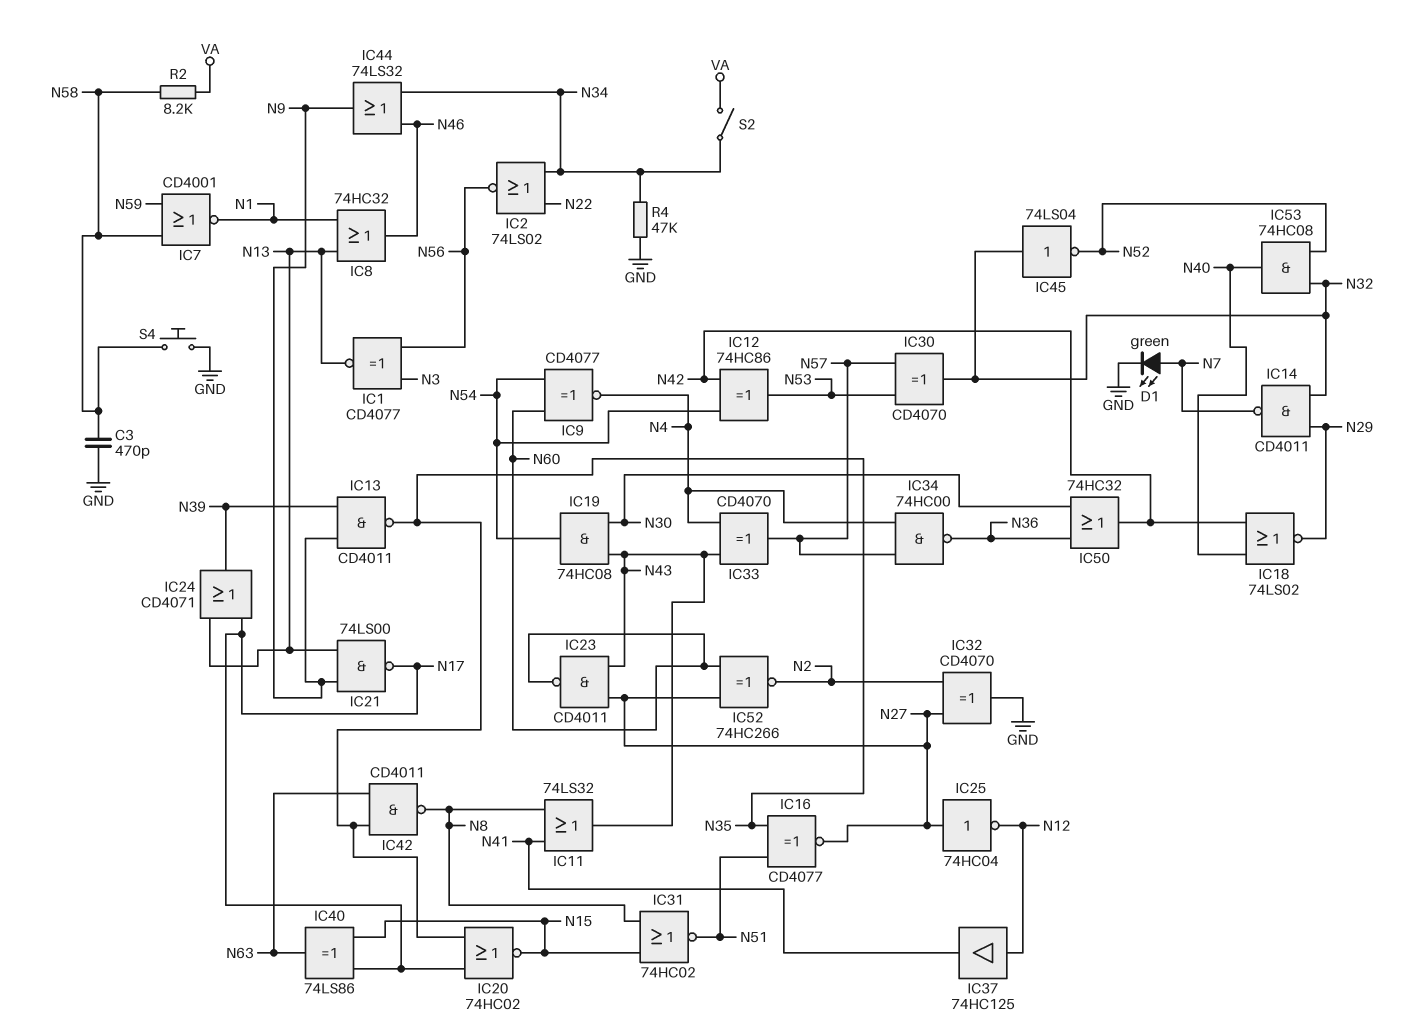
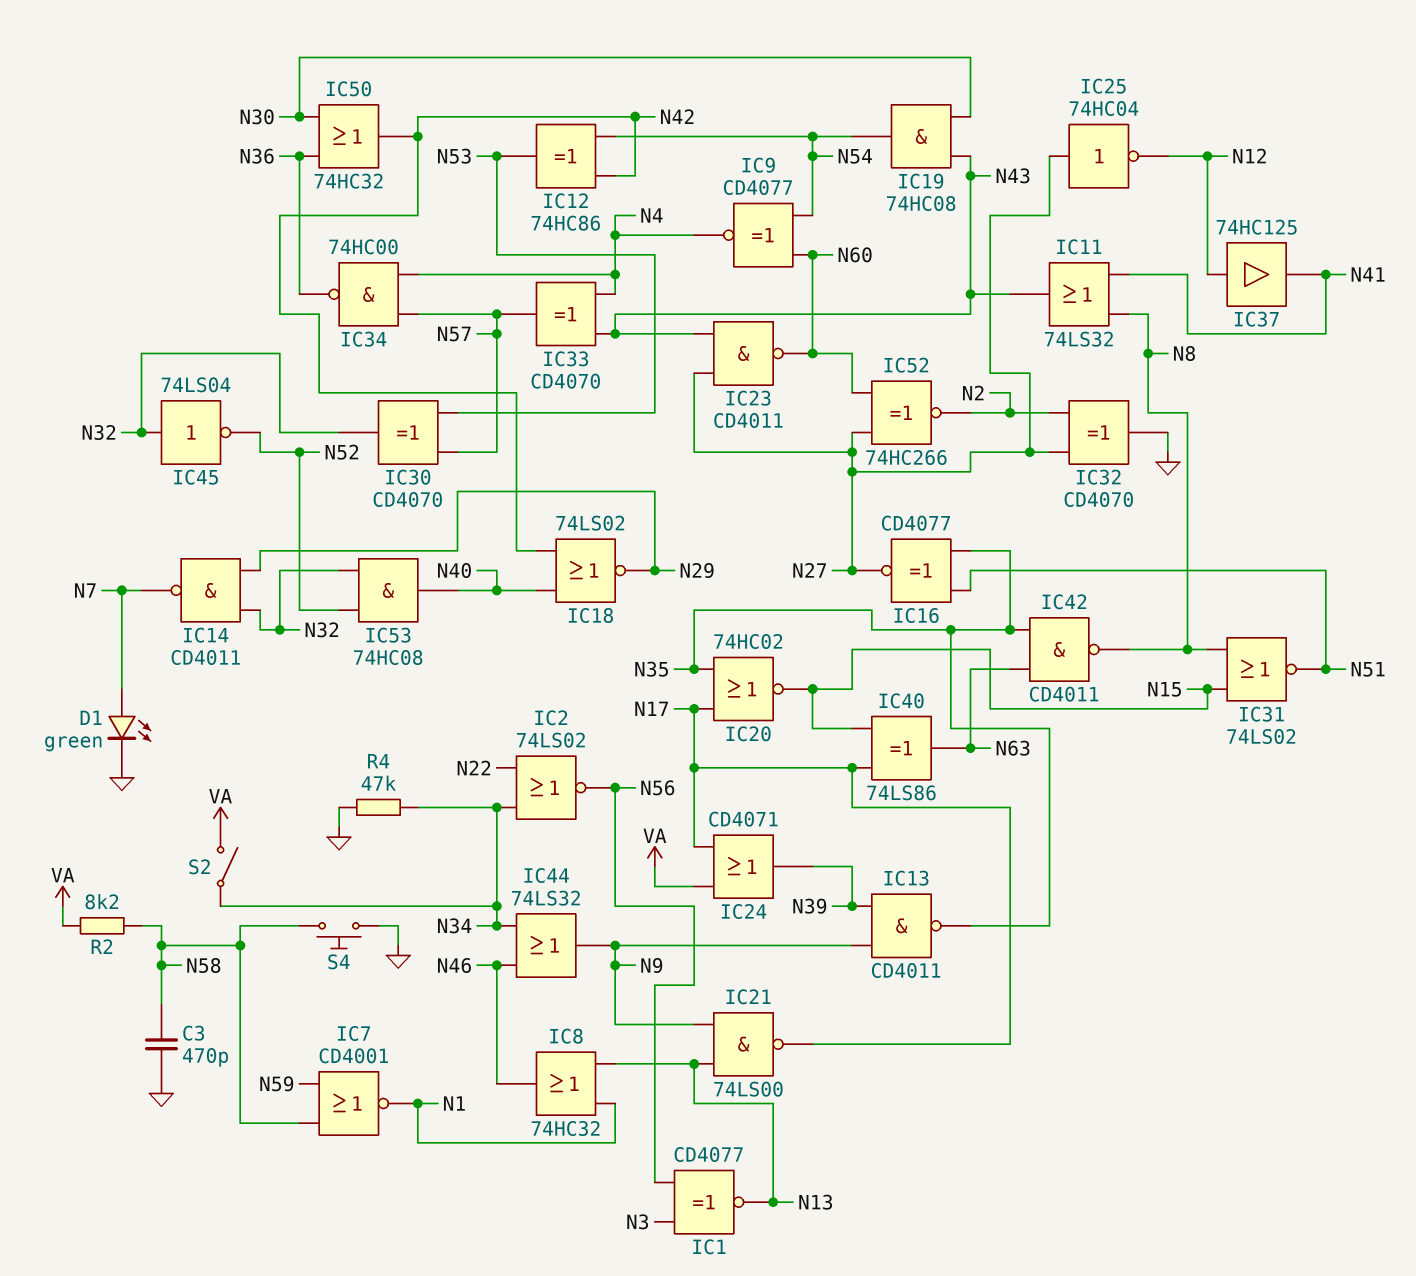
IC24: OR CD4071 (in N13, in N17, out N39) -> OR CD4071 (in N17, in VA, out N39)
IC31: NOR 74HC02 (in N8, in N15, out N51) -> NOR 74LS02 (in N8, in N15, out N51)

